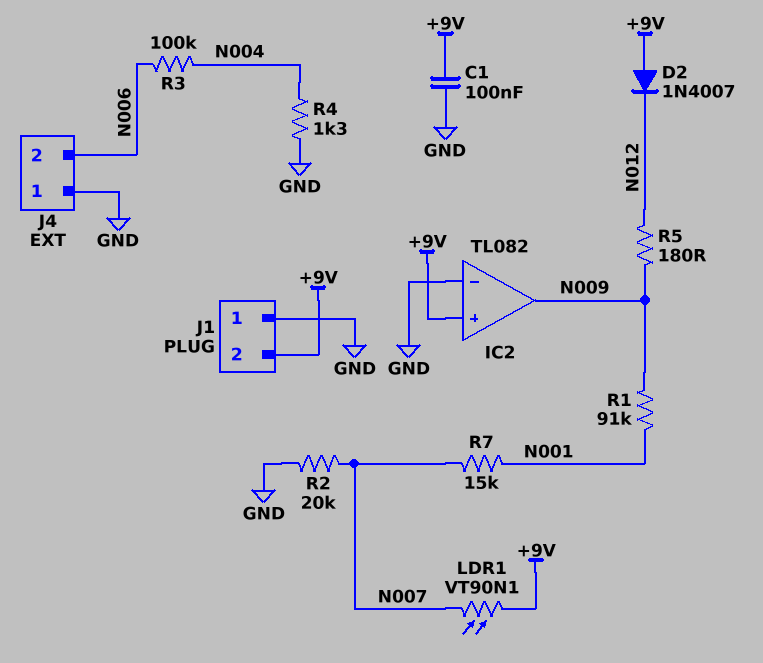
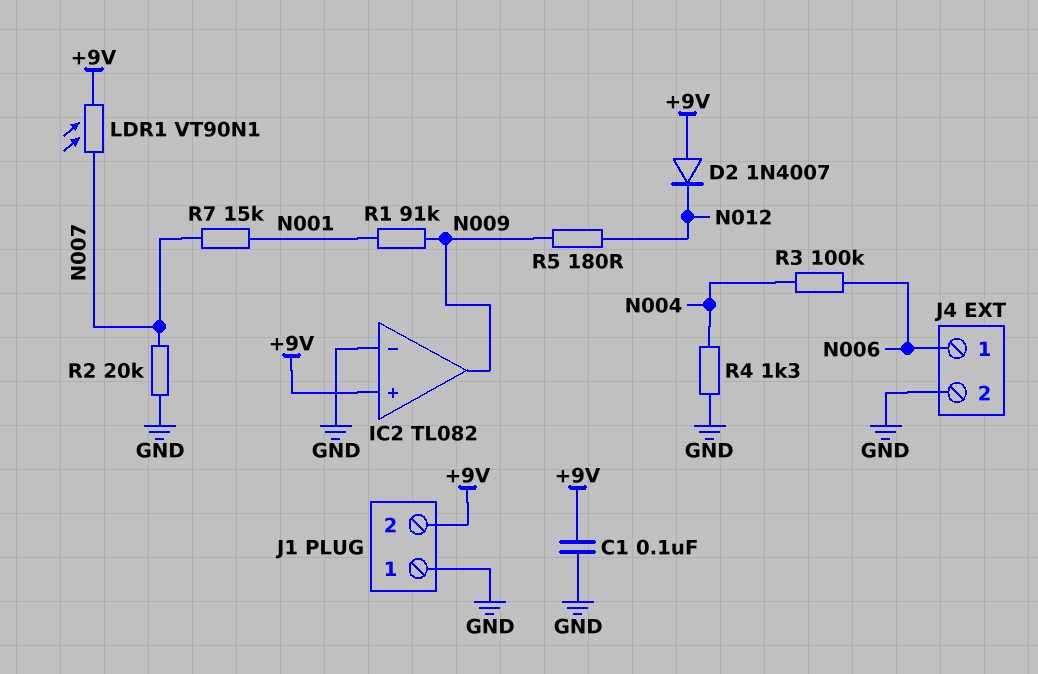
J4 pin 1: GND -> N006
J4 pin 2: N006 -> GND

